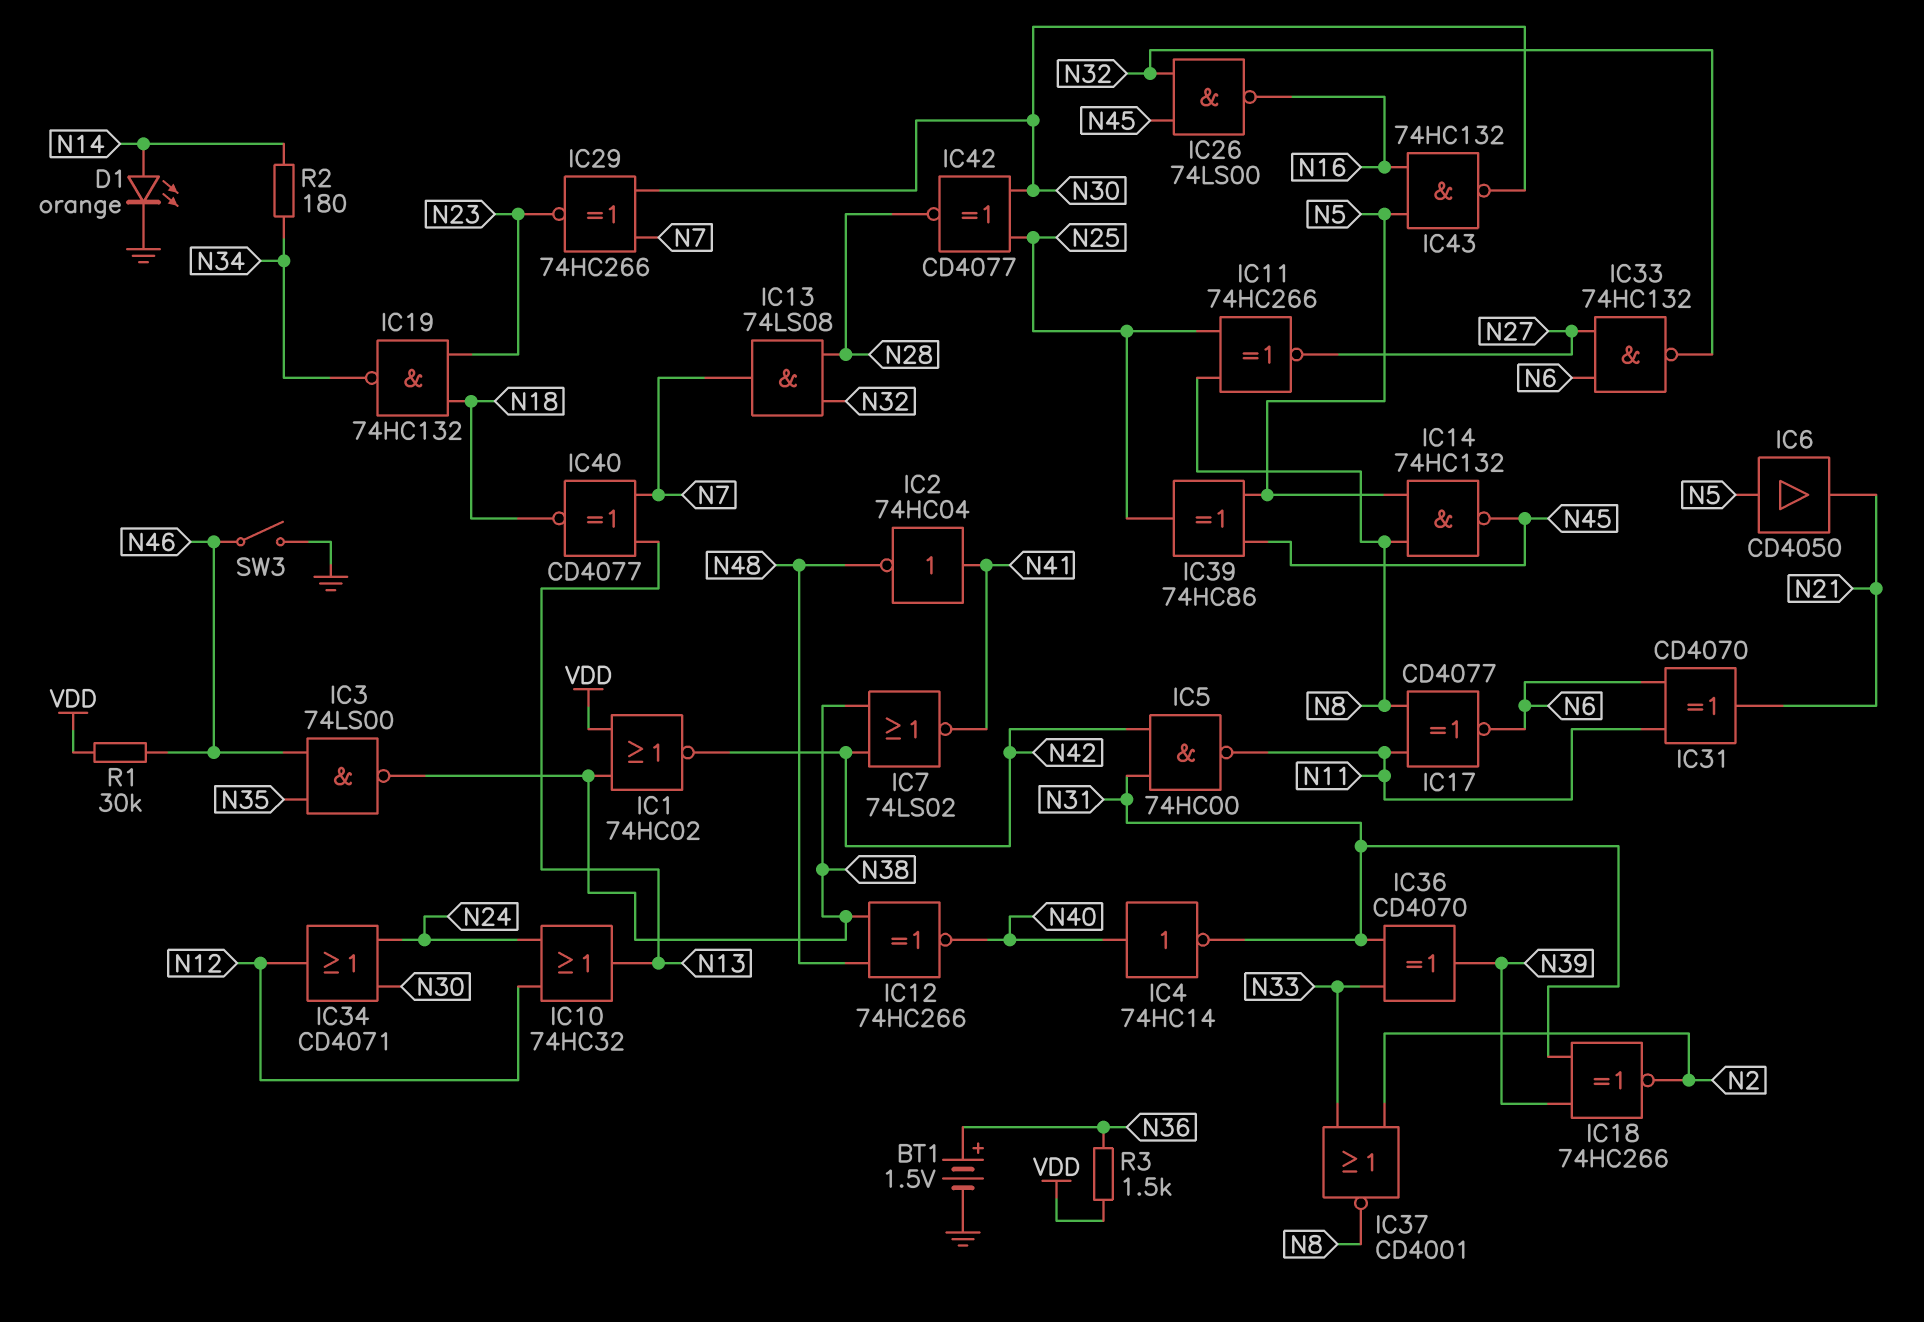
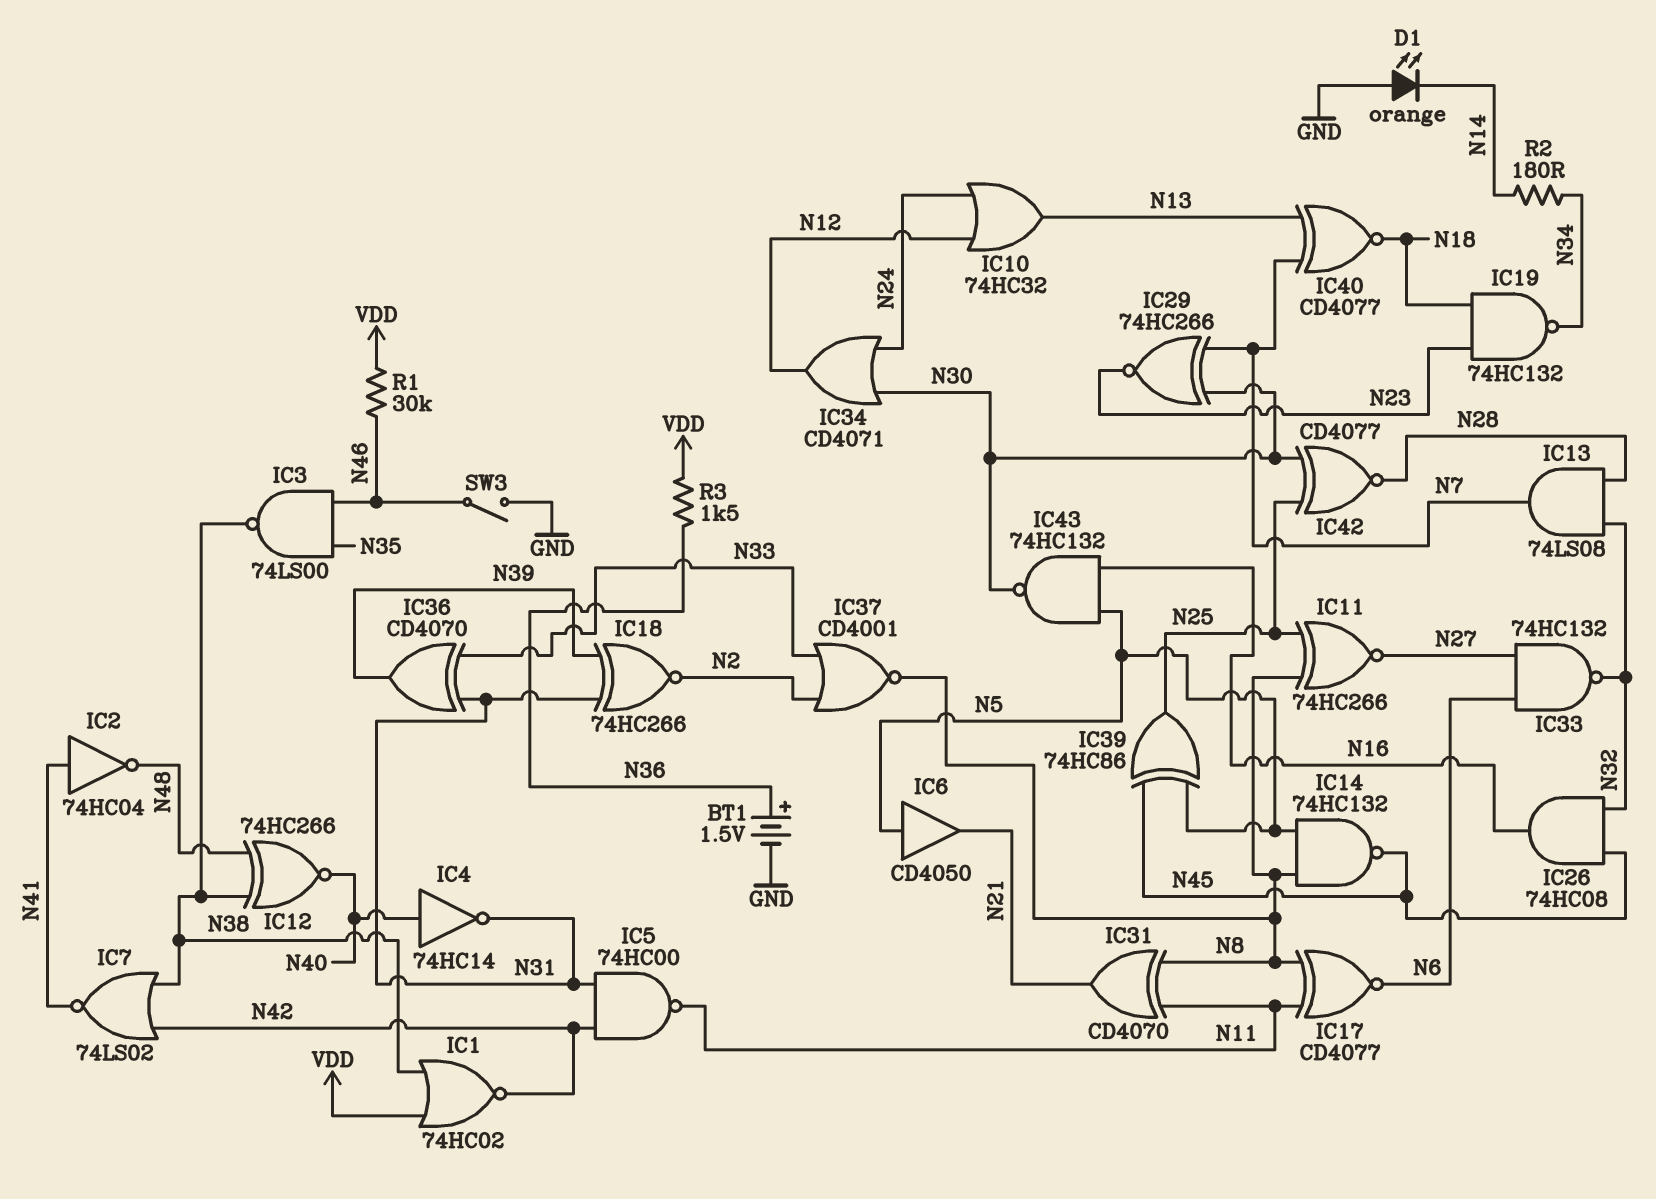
D1: LED orange (A N14, K GND) -> LED orange (A GND, K N14)
IC26: NAND 74LS00 (in N32, in N45, out N16) -> AND 74HC08 (in N32, in N45, out N16)
IC31: XOR CD4070 (in N6, in N11, out N21) -> XOR CD4070 (in N8, in N11, out N21)

